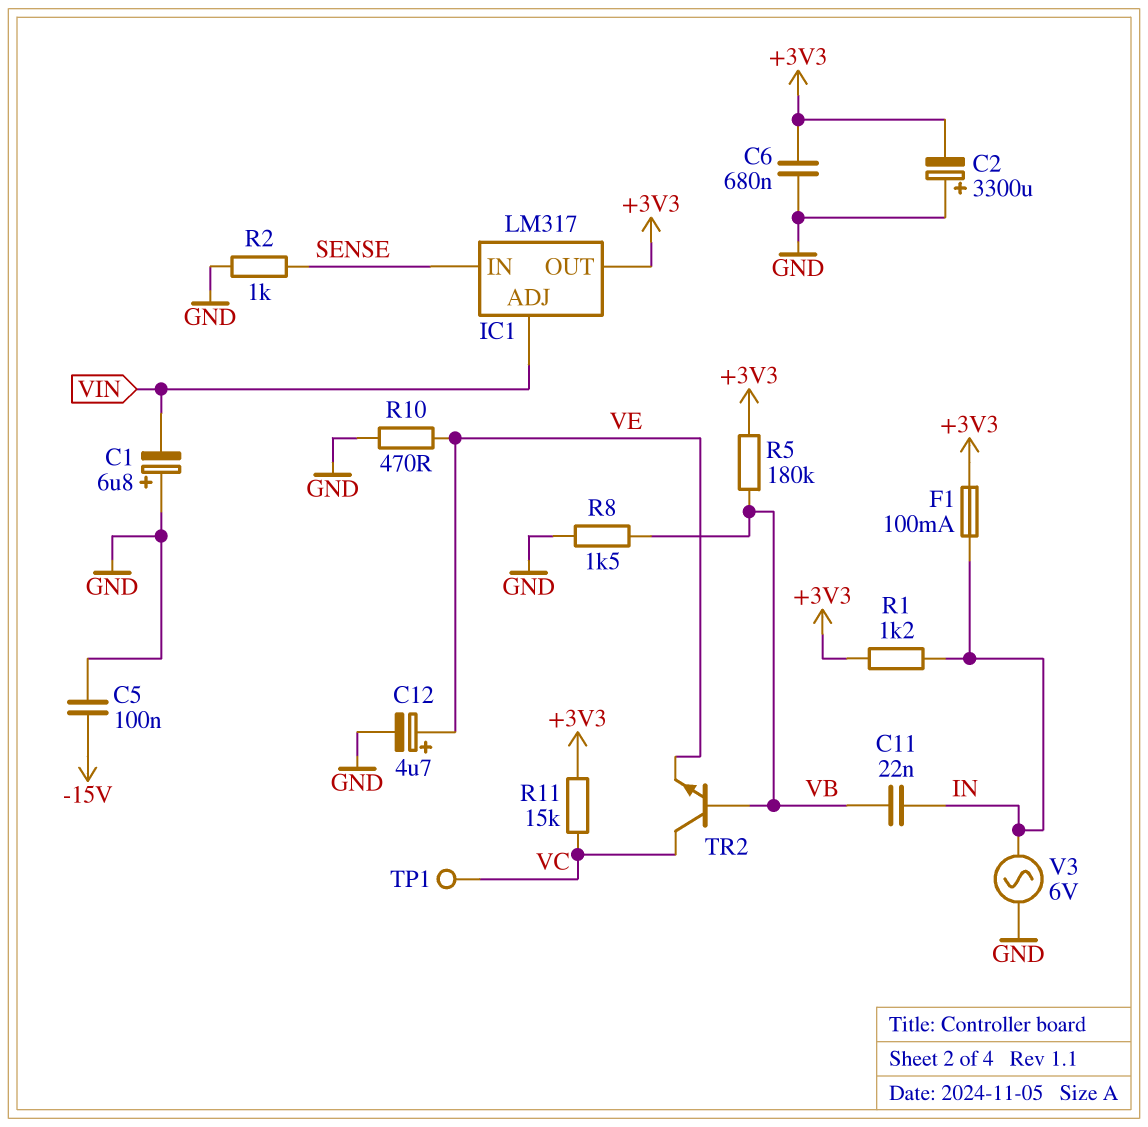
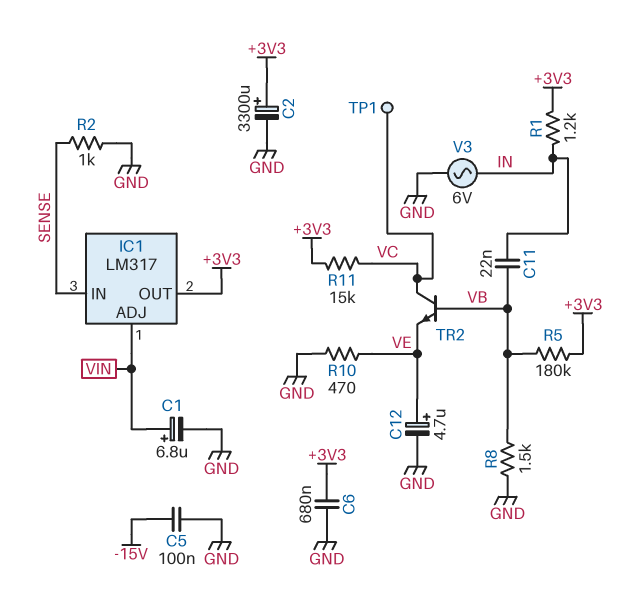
C1: 6.8uF (plus GND, minus VIN) -> 6.8uF (plus VIN, minus GND)
C2: 3300uF (plus GND, minus +3V3) -> 3300uF (plus +3V3, minus GND)
F1: 100mA (+3V3, IN) -> none

